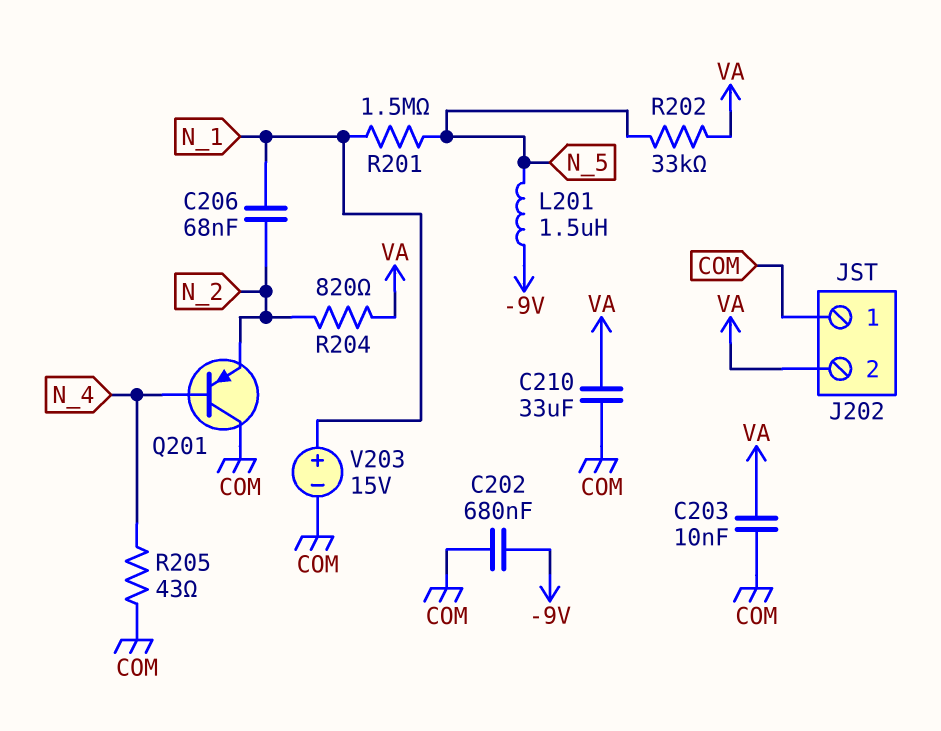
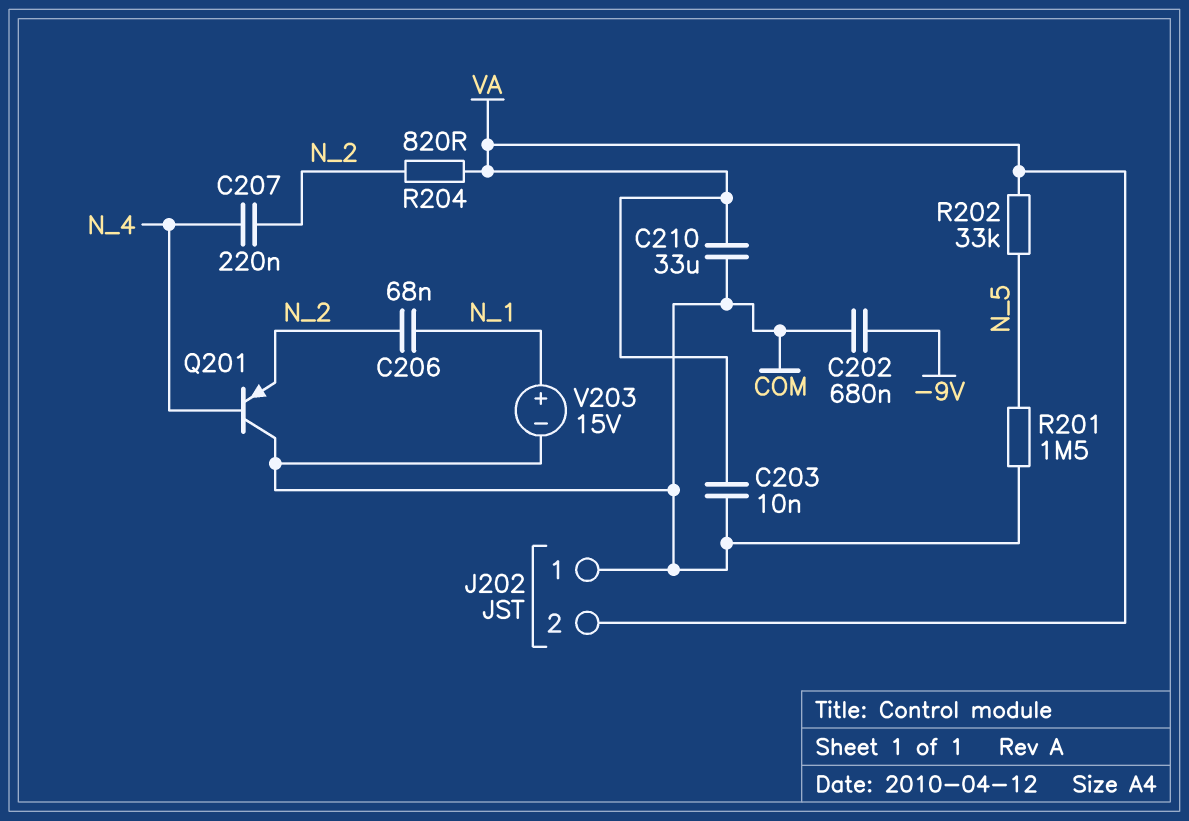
C207: none -> 220nF (N_2, N_4)
L201: 1.5uH (-9V, N_5) -> none
R201: 1.5M (N_1, N_5) -> 1.5M (COM, N_5)
R205: 43 (COM, N_4) -> none

